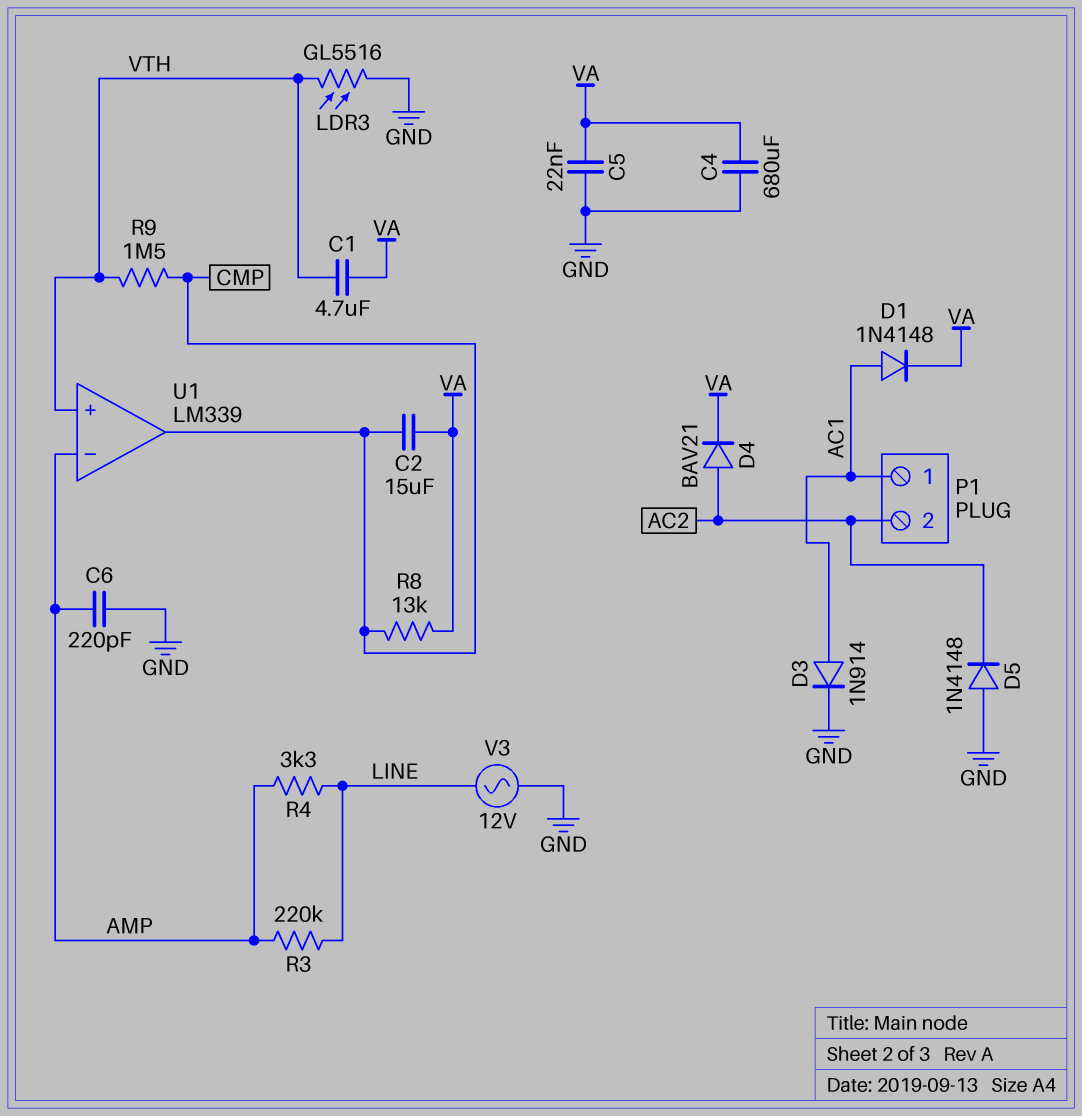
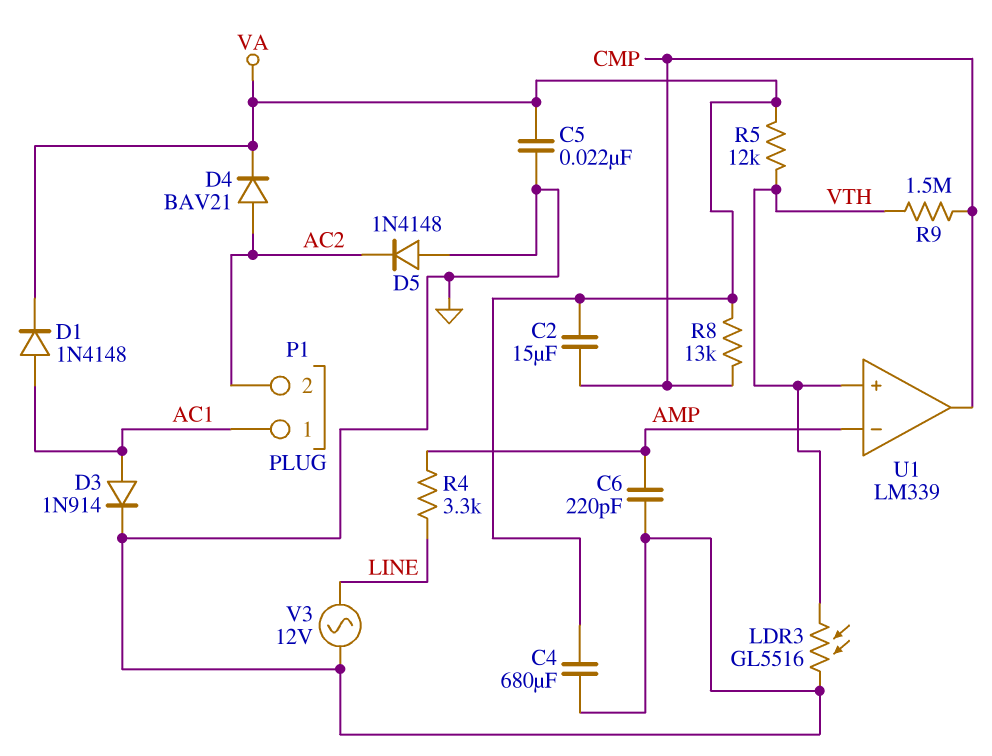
C1: 4.7uF (VA, VTH) -> none
R3: 220k (AMP, LINE) -> none
R5: none -> 12k (VA, VTH)

